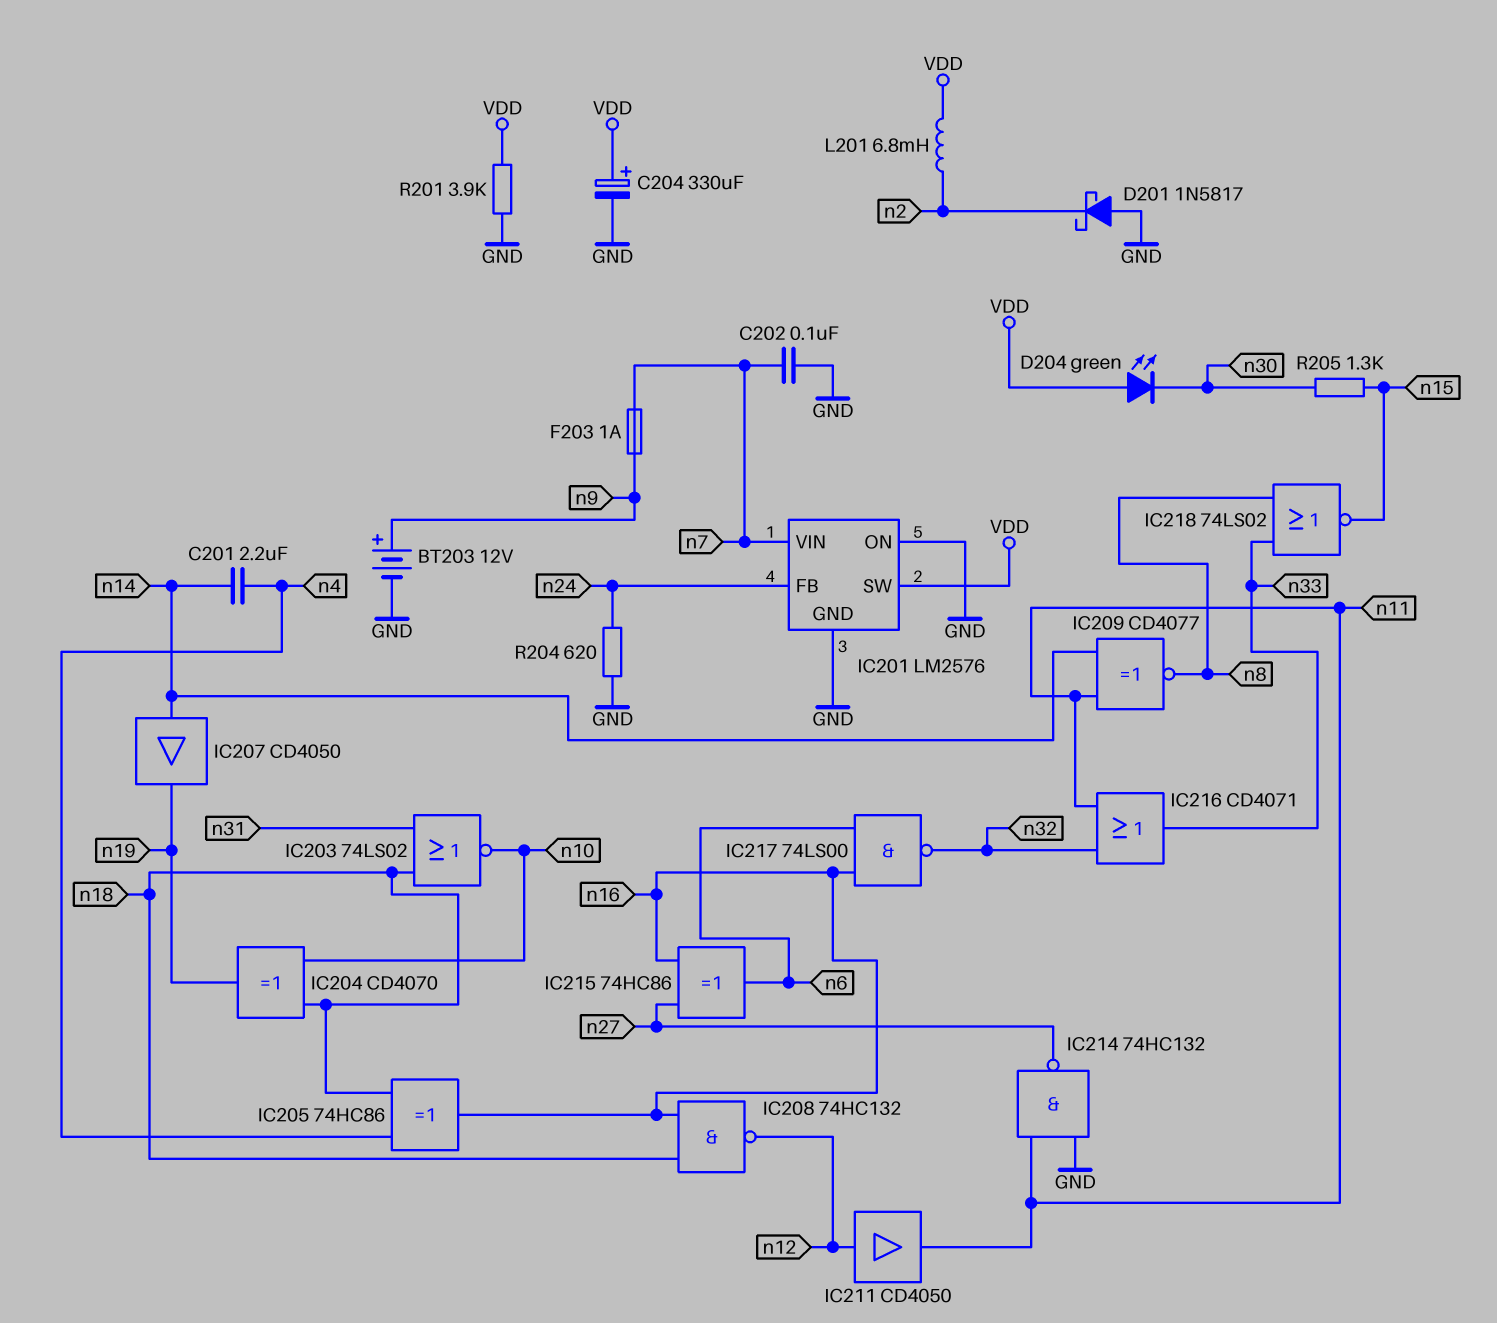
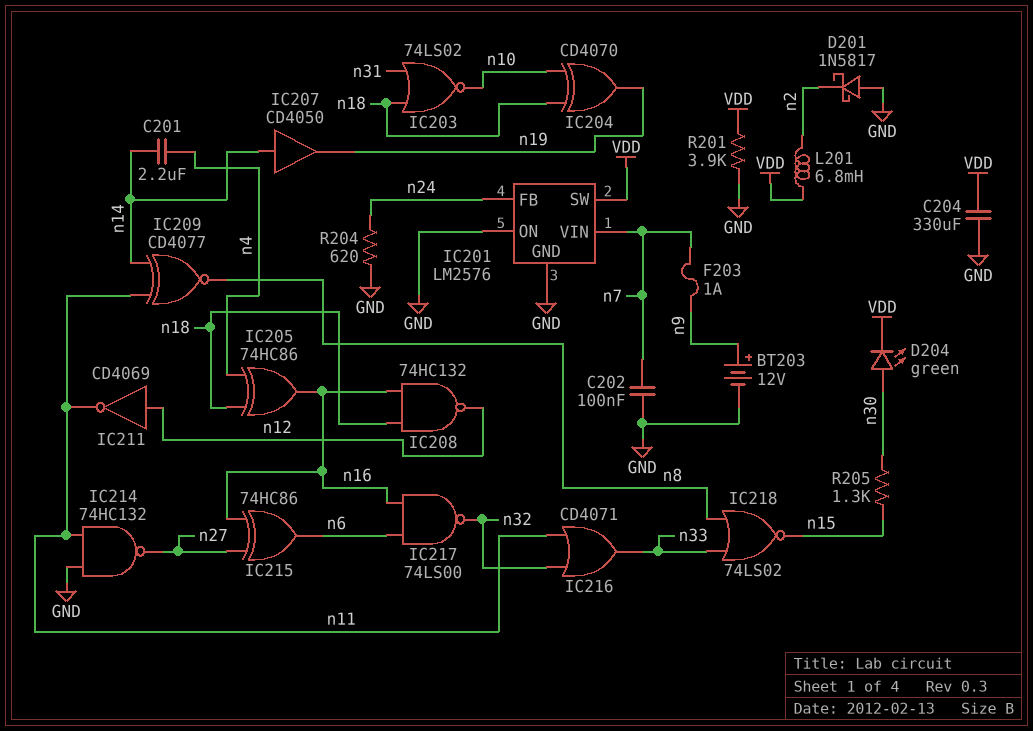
C204: 330uF (plus VDD, minus GND) -> 330uF (GND, VDD)
D204: LED green (A VDD, K n30) -> LED green (A n30, K VDD)
IC211: buffer CD4050 (in n12, out n11) -> NOT CD4069 (in n12, out n11)

